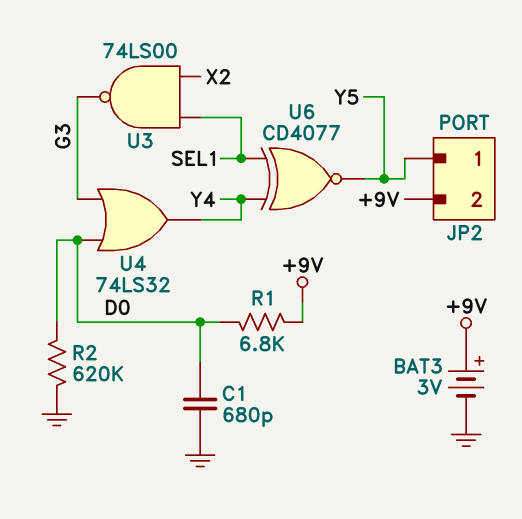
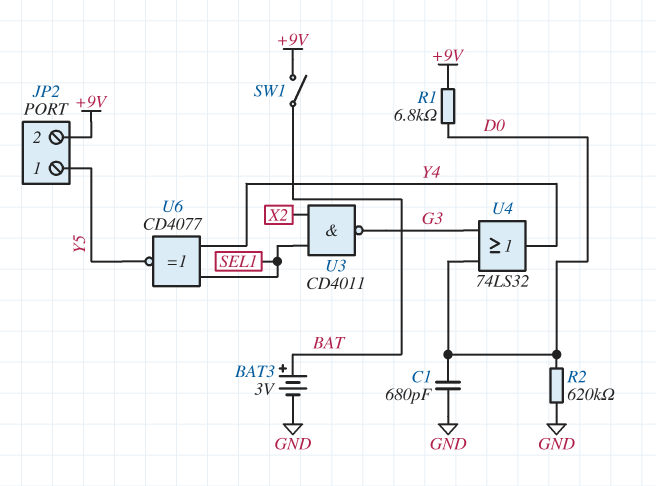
BAT3: 3V (plus +9V, minus GND) -> 3V (plus BAT, minus GND)
SW1: none -> switch (+9V, BAT)
U3: NAND 74LS00 (in SEL1, in X2, out G3) -> NAND CD4011 (in SEL1, in X2, out G3)

